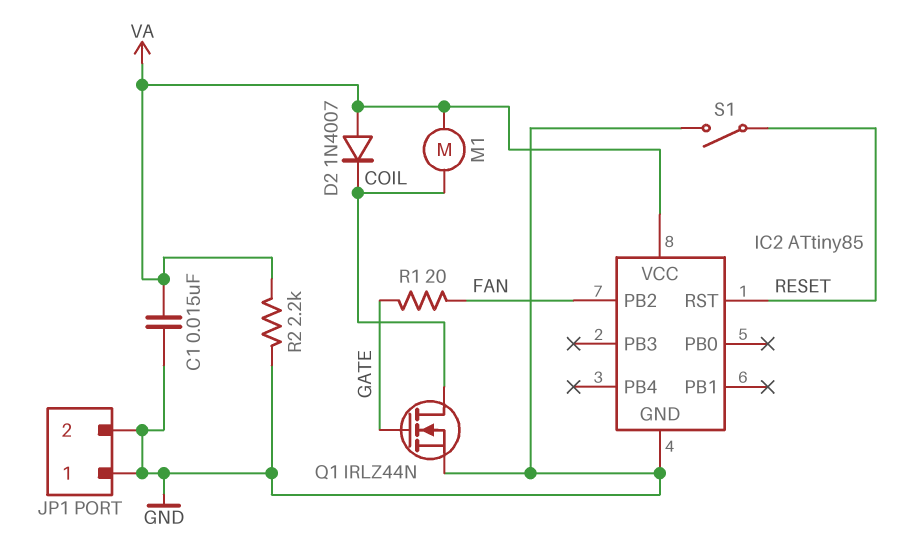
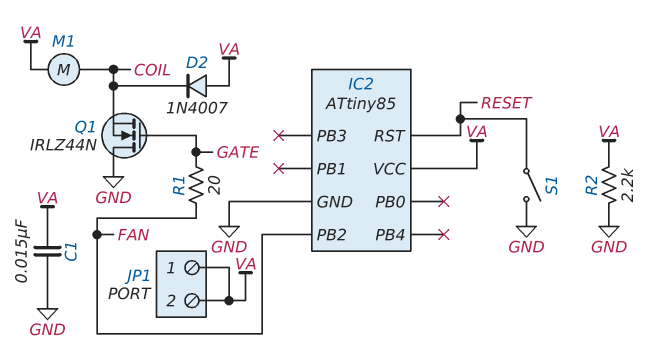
JP1 pin 1: GND -> VA
JP1 pin 2: GND -> VA
Q1: NMOS IRLZ44N (G GATE, D COIL, S GND) -> NMOS IRLZ44N (G GATE, D GND, S COIL)

